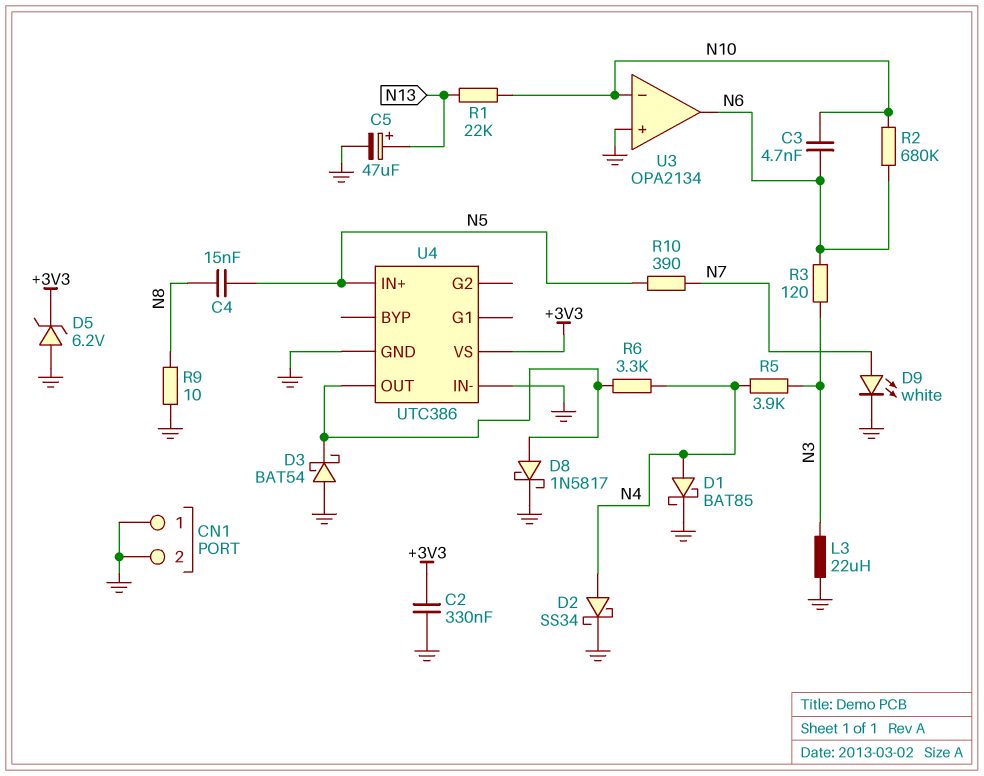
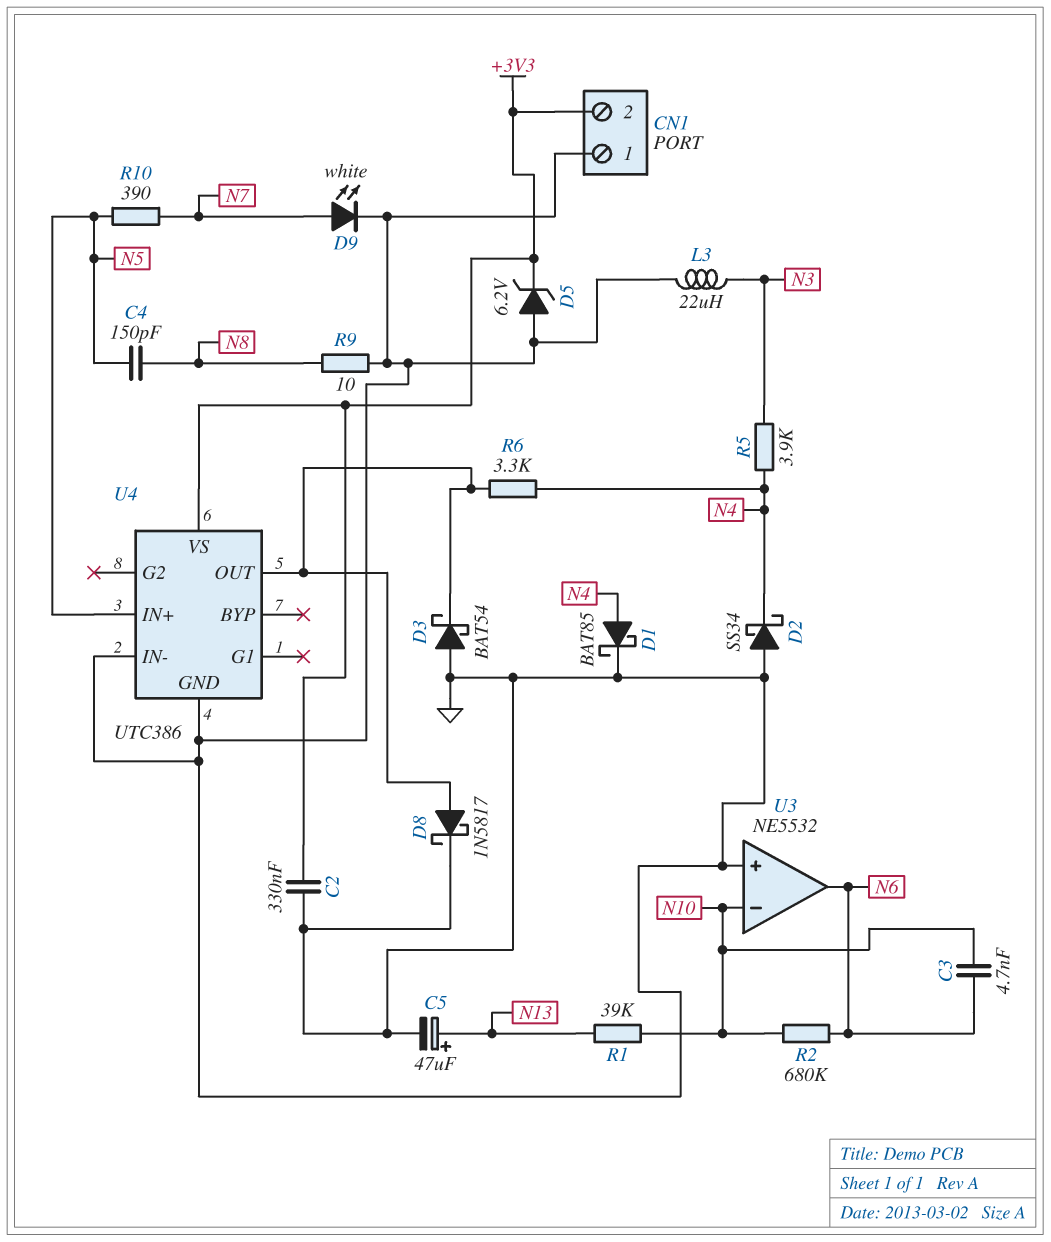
C4: 15nF (N5, N8) -> 150pF (N5, N8)
CN1 pin 2: GND -> +3V3
D2: schottky SS34 (A N4, K GND) -> schottky SS34 (A GND, K N4)
R1: 22k (N10, N13) -> 39k (N10, N13)
R3: 120 (N3, N6) -> none
U3: OPA2134 -> NE5532

